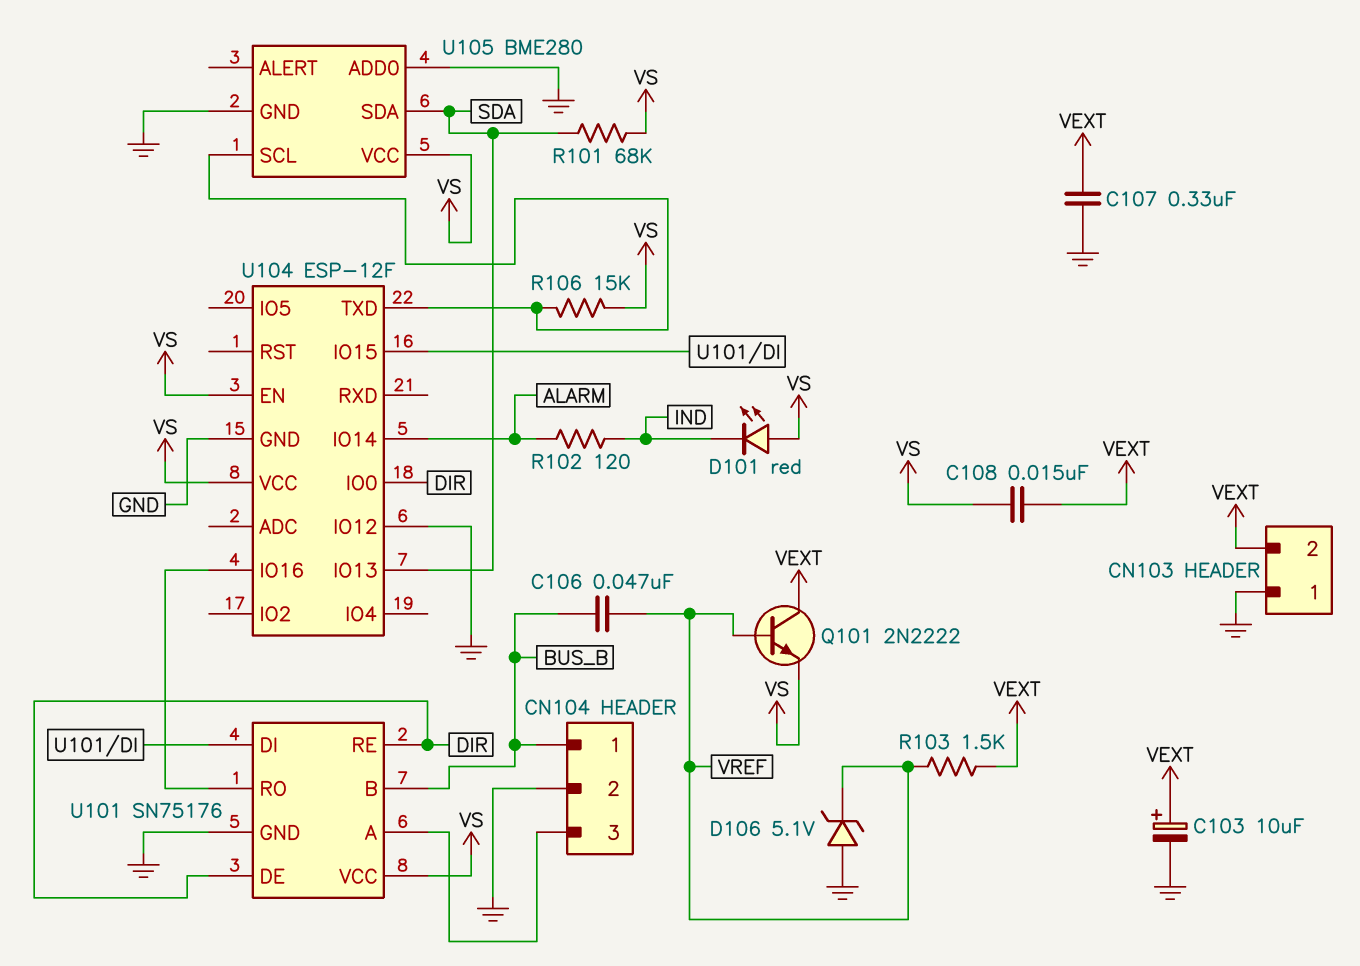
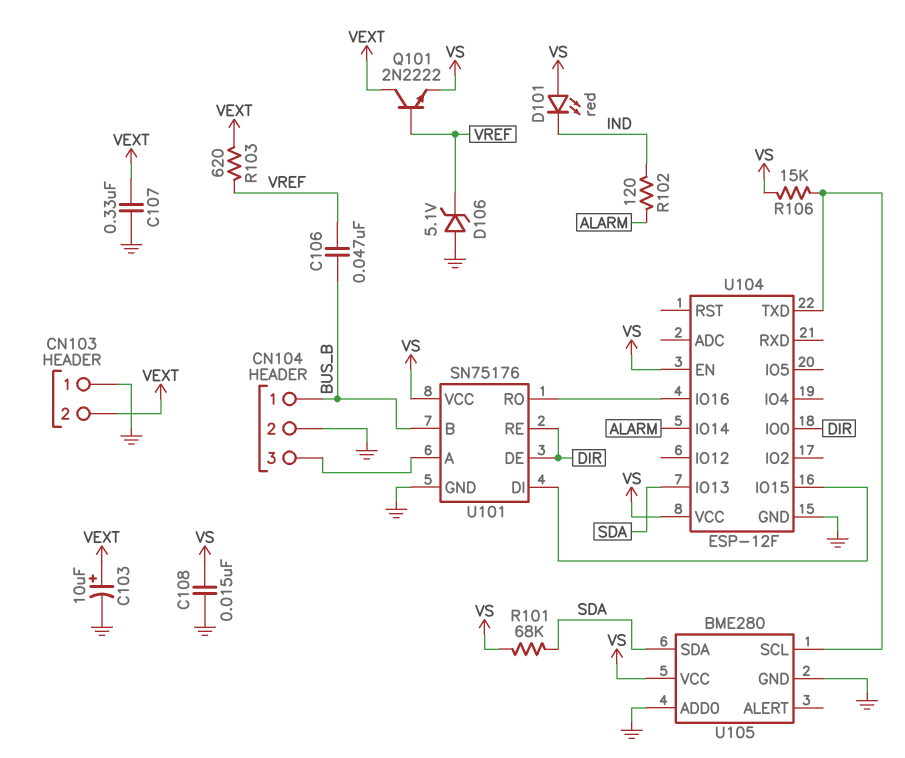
C108: 15nF (VEXT, VS) -> 15nF (GND, VS)
R103: 1.5k (VEXT, VREF) -> 620 (VEXT, VREF)
U104 pin IO12: GND -> none

